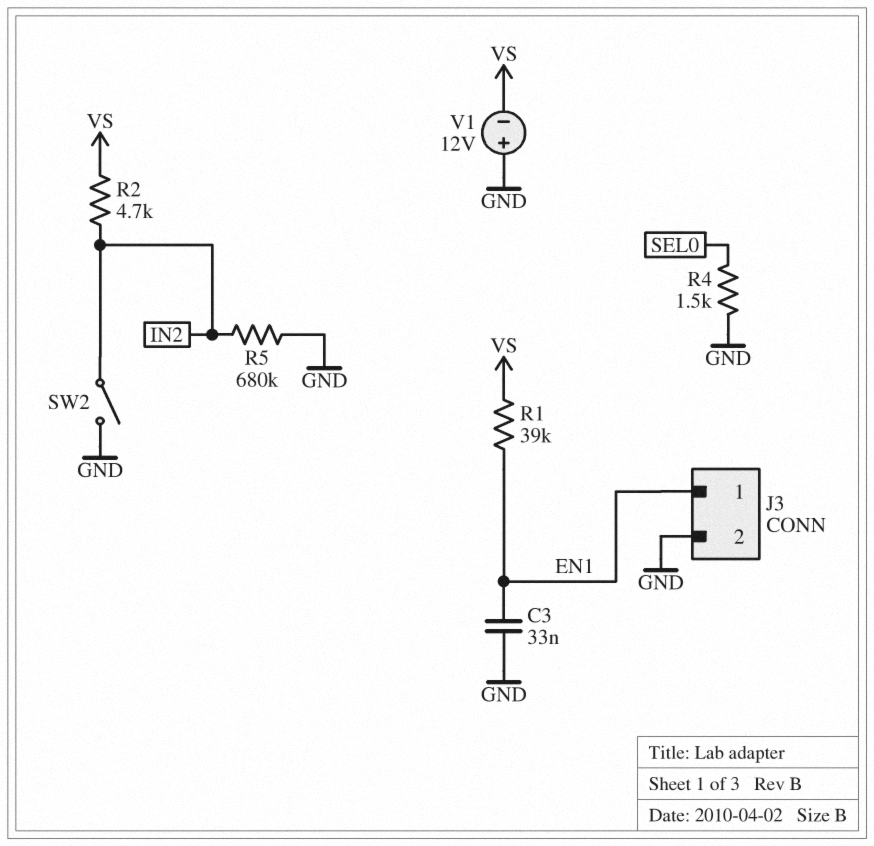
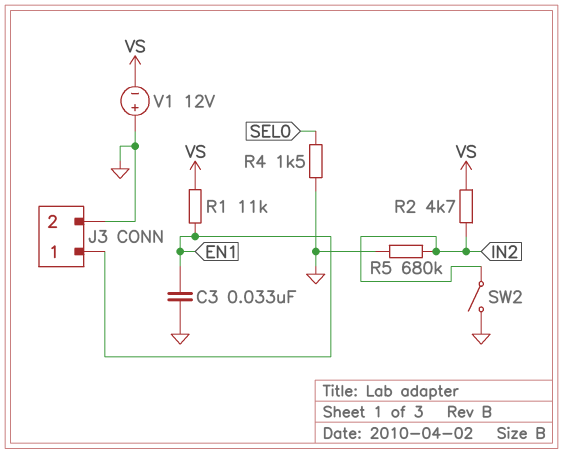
R1: 39k (EN1, VS) -> 11k (EN1, VS)

